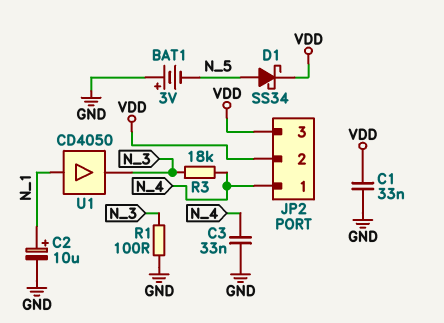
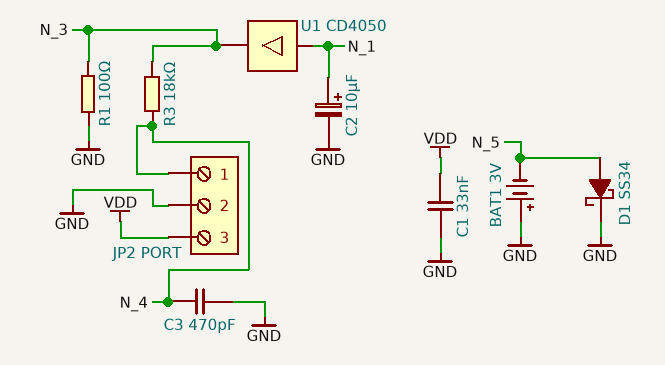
C3: 33nF (GND, N_4) -> 470pF (GND, N_4)
D1: schottky SS34 (A N_5, K VDD) -> schottky SS34 (A N_5, K GND)
JP2 pin 2: VDD -> GND

